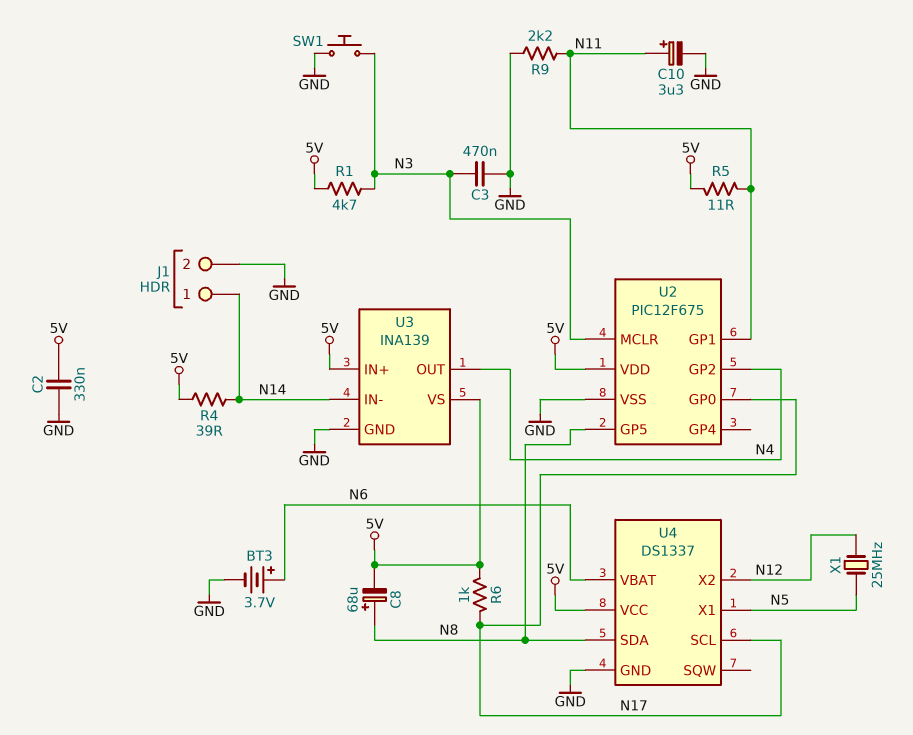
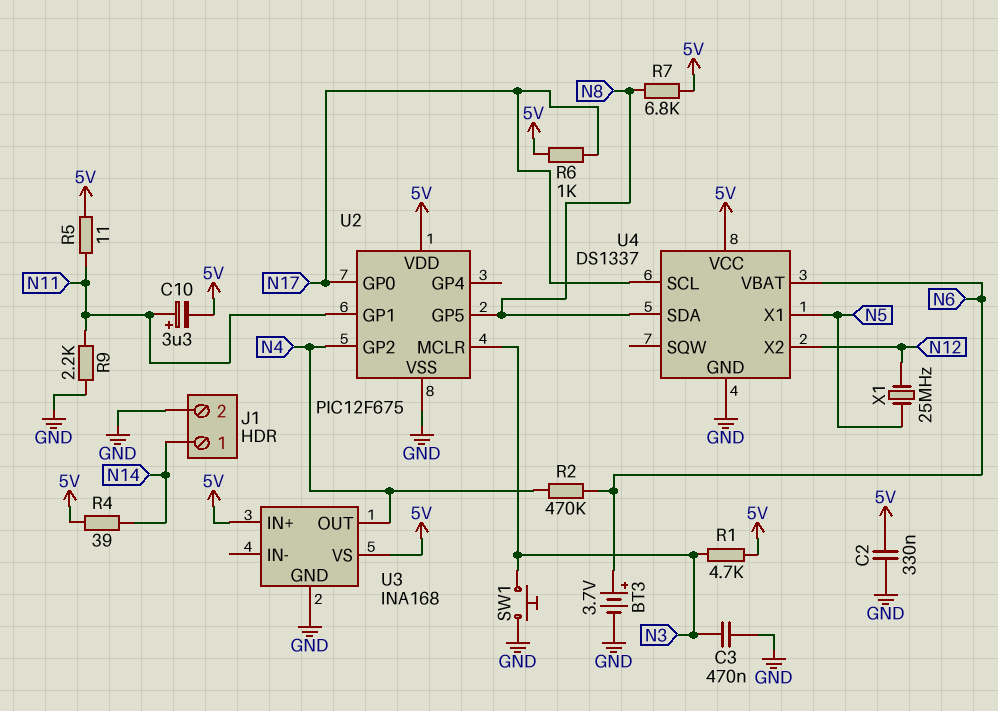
C8: 68uF (plus N8, minus 5V) -> none
C10: 3.3uF (plus N11, minus GND) -> 3.3uF (plus N11, minus 5V)
R2: none -> 470k (N4, N6)
R7: none -> 6.8k (5V, N8)
U3: INA139 -> INA168
U3 pin IN-: N14 -> none

